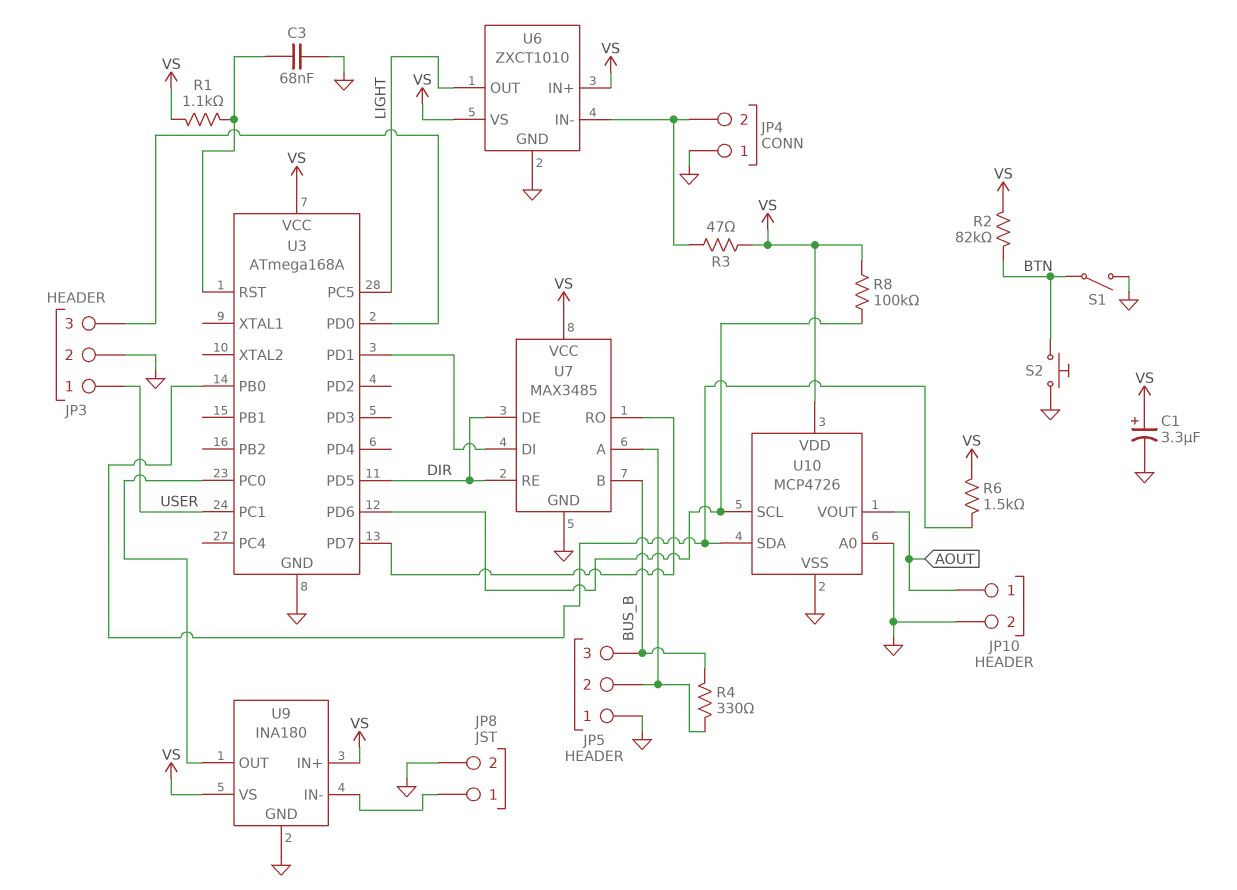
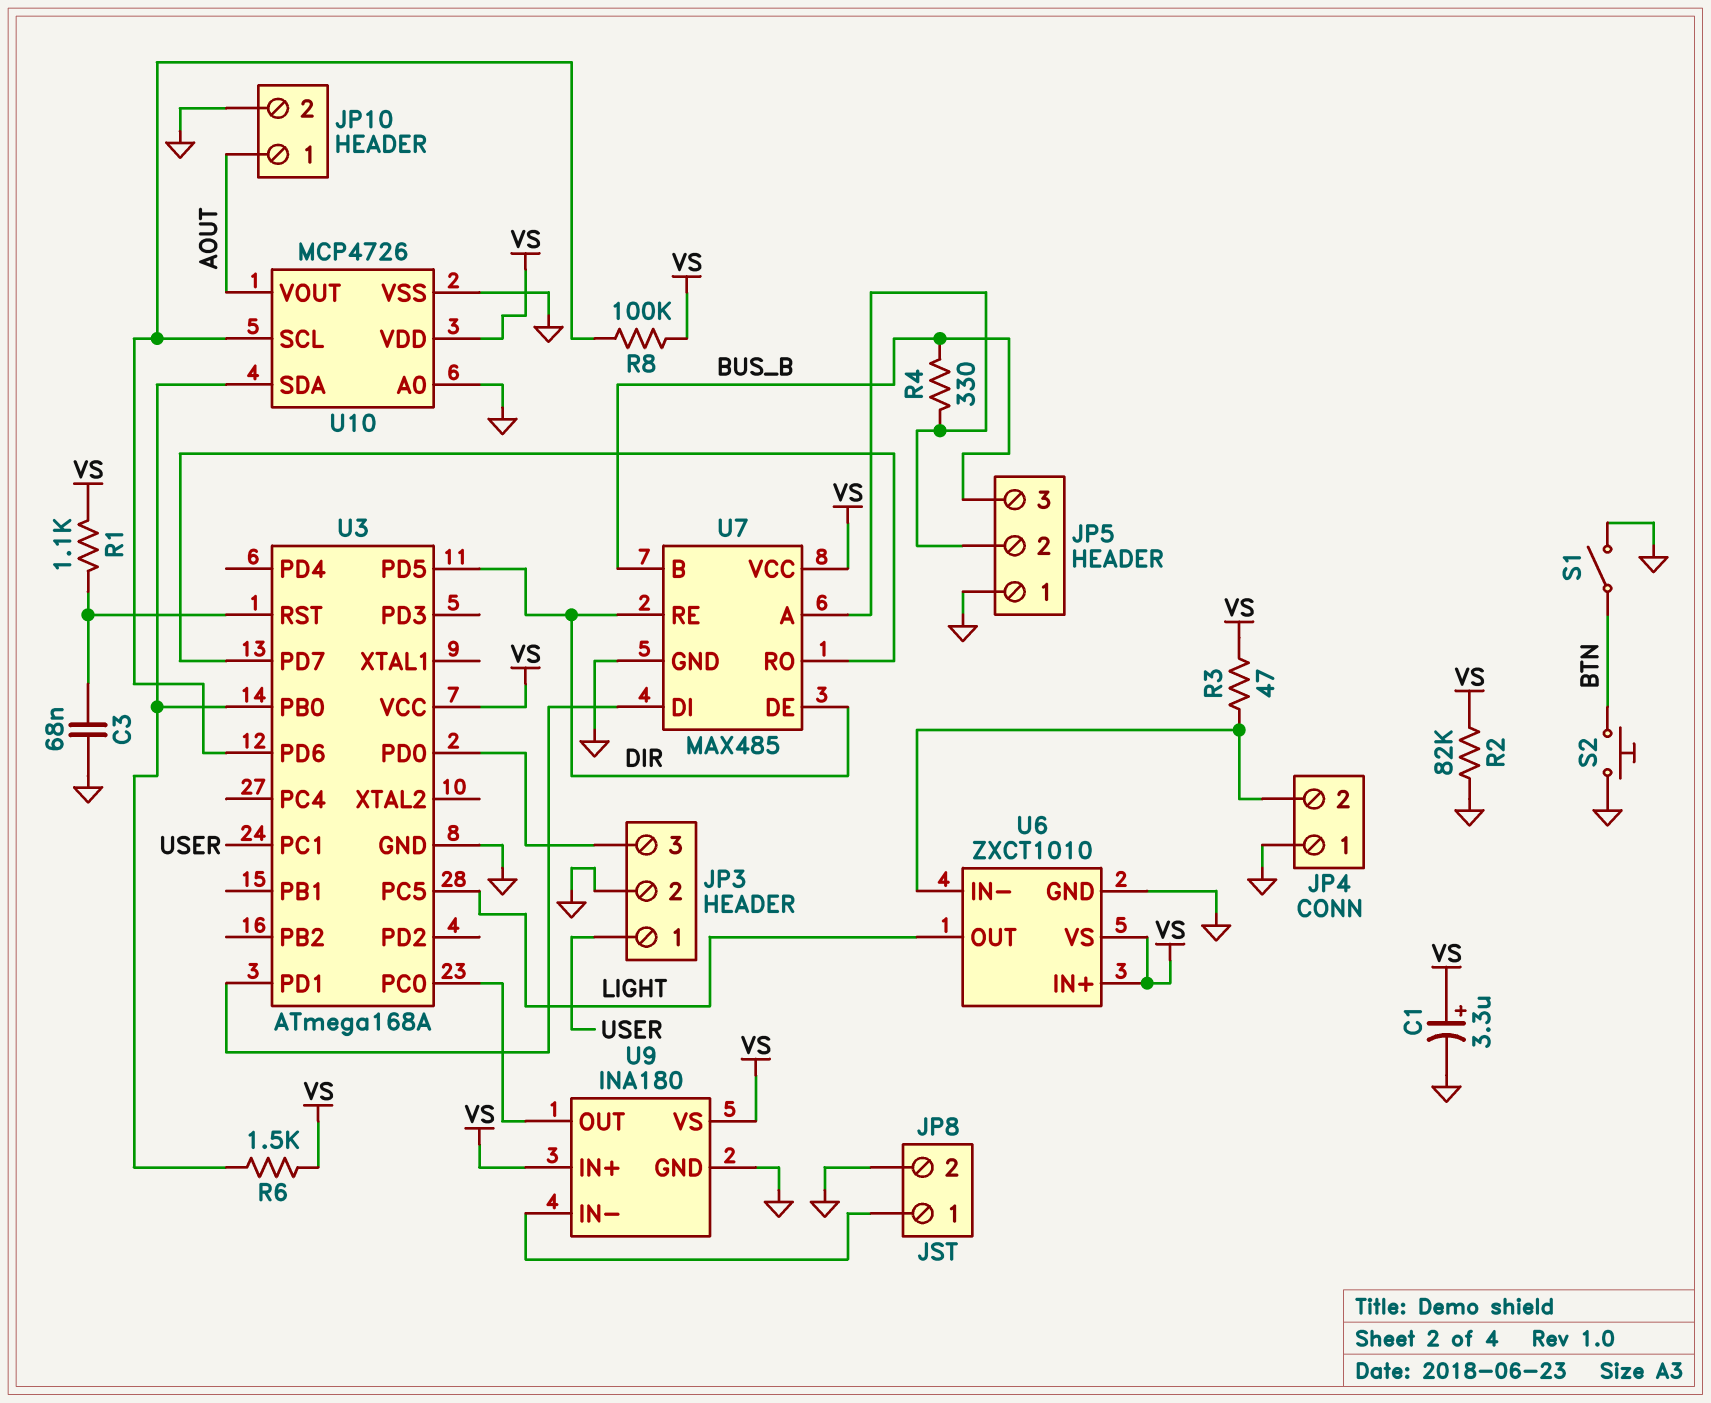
R2: 82k (BTN, VS) -> 82k (GND, VS)
U7: MAX3485 -> MAX485

